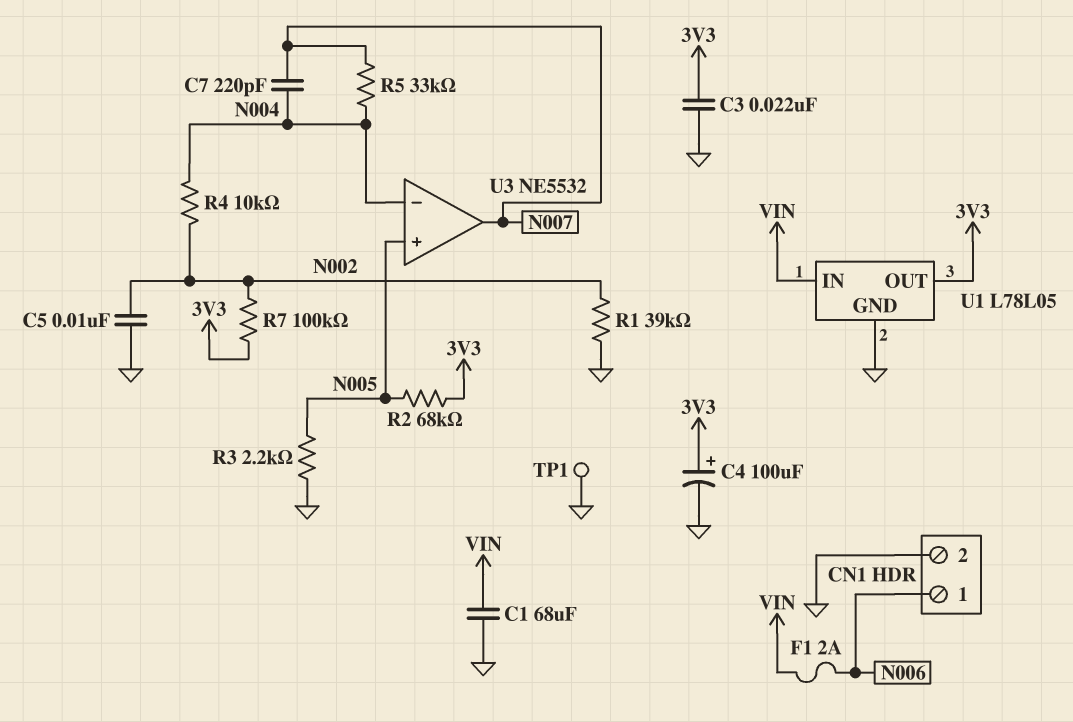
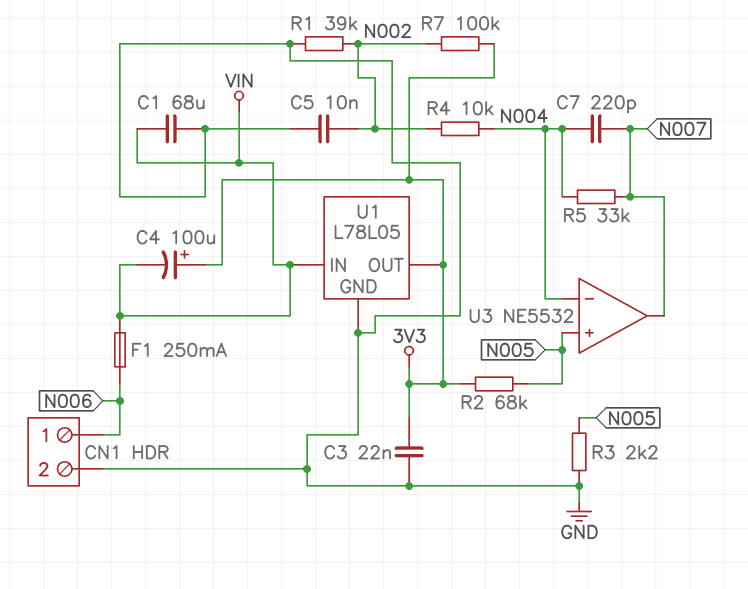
C4: 100uF (plus 3V3, minus GND) -> 100uF (plus 3V3, minus VIN)
F1: 2A (N006, VIN) -> 250mA (N006, VIN)
TP1: test point (GND) -> none

